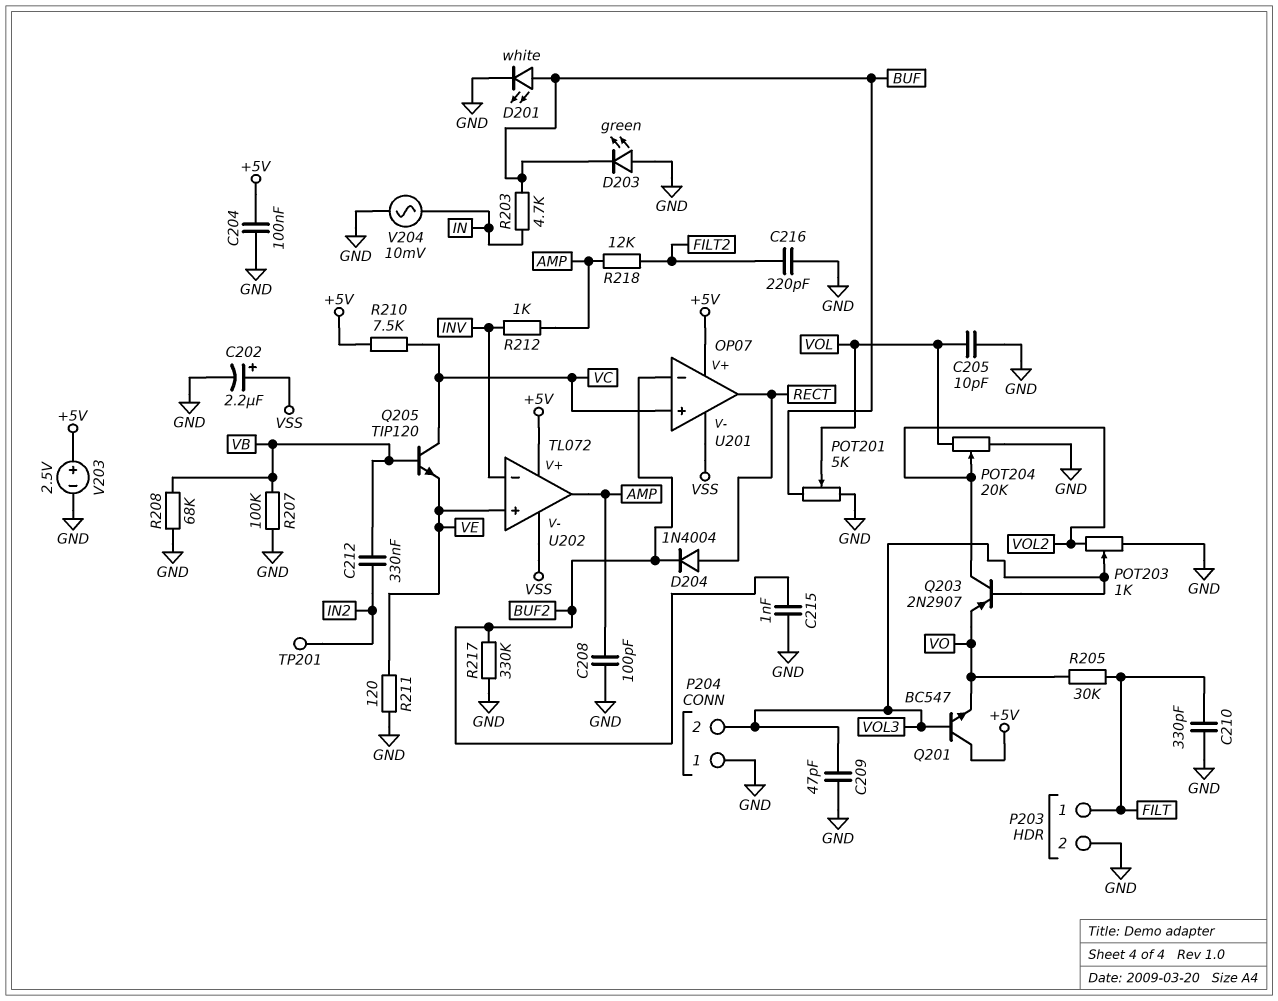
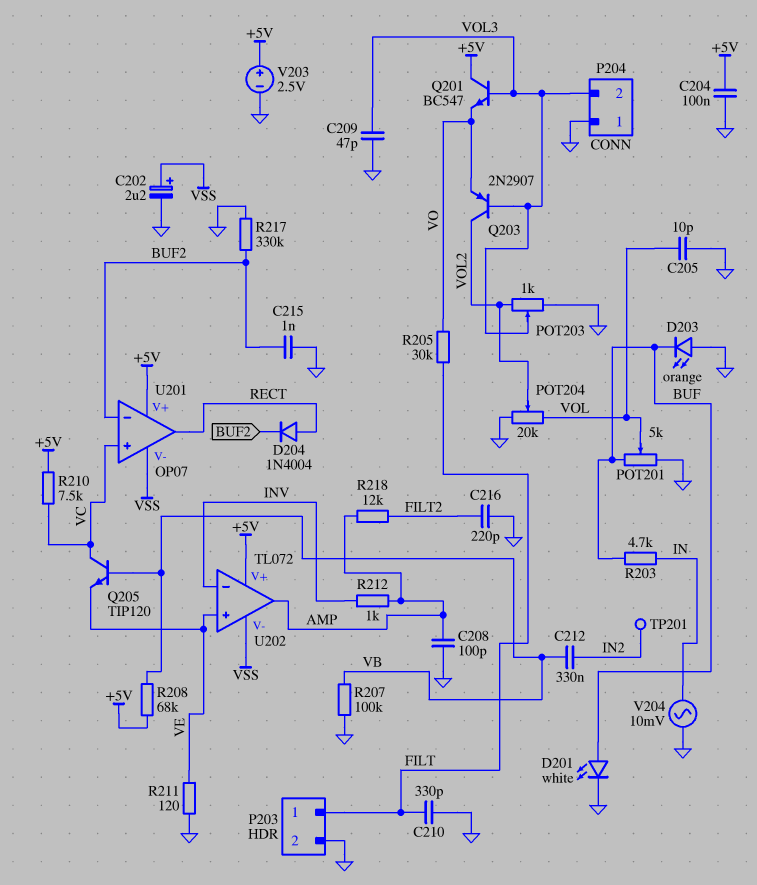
D203: LED green (A GND, K BUF) -> LED orange (A GND, K BUF)
R208: 68k (GND, VB) -> 68k (+5V, VB)

